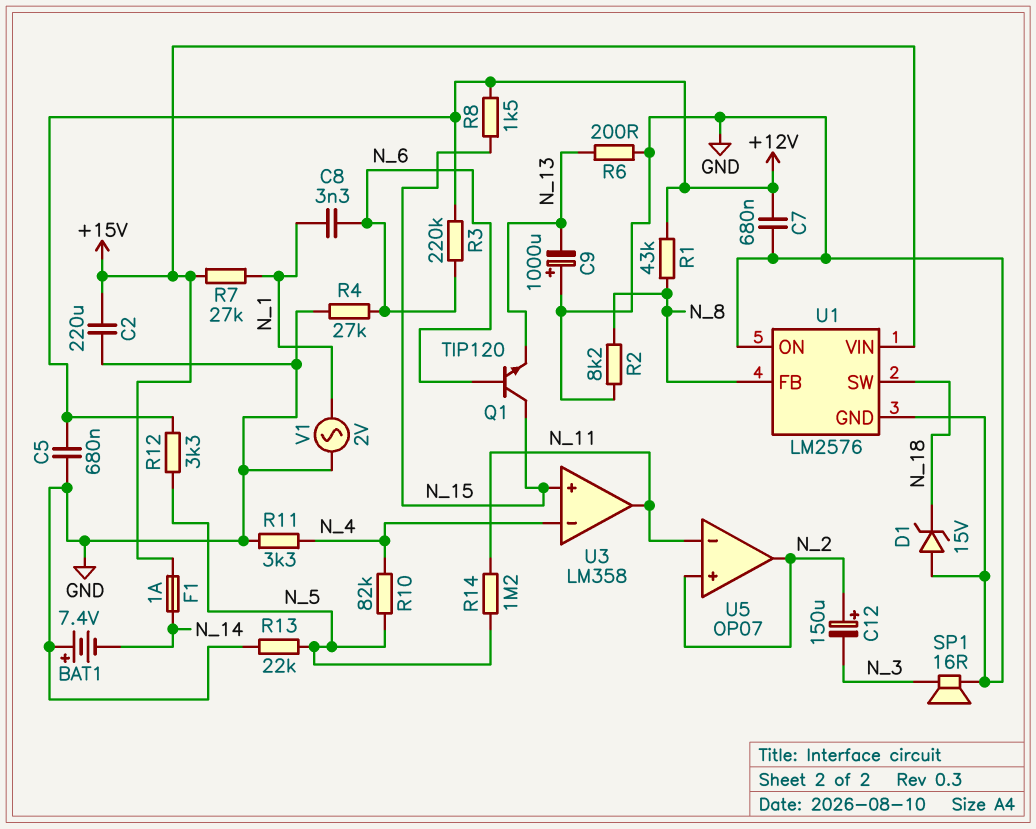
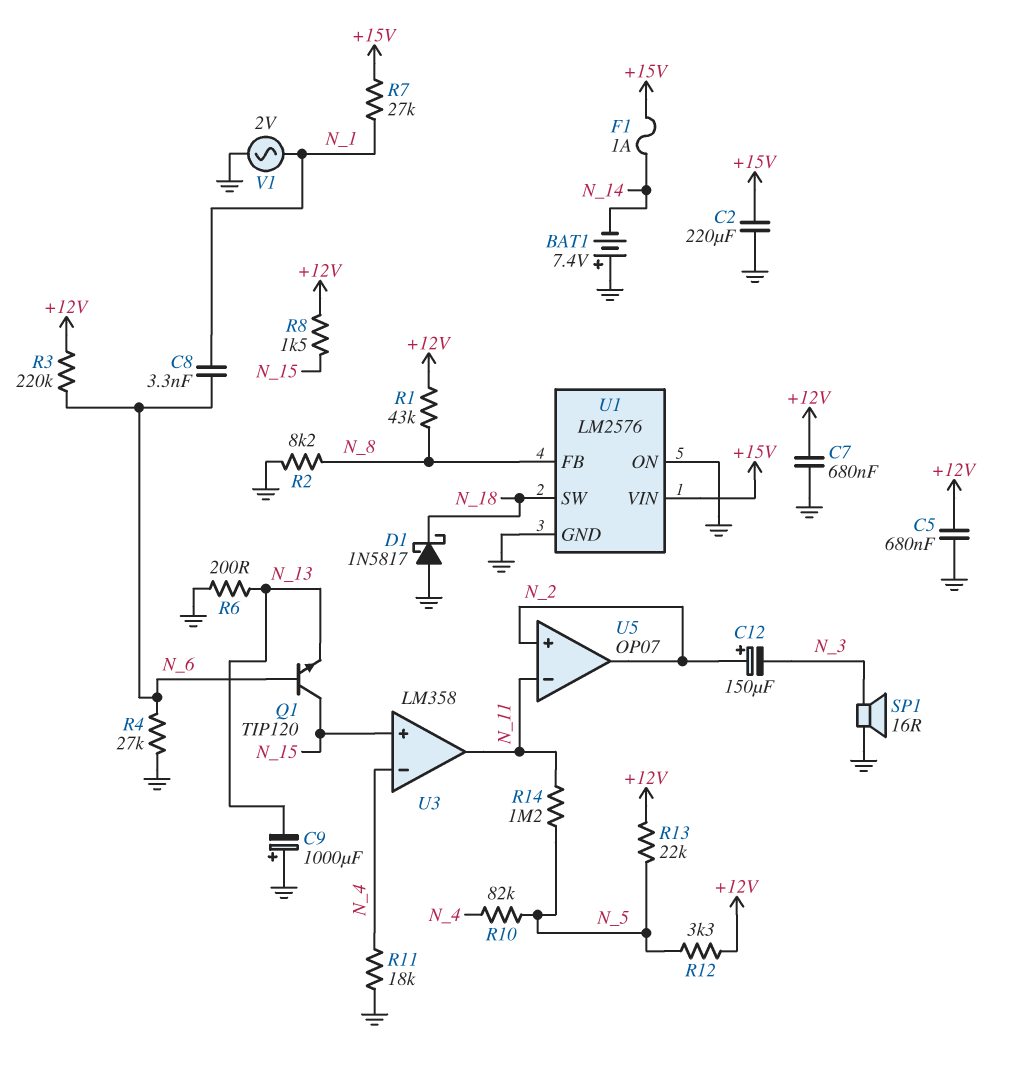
D1: zener 15V (A GND, K N_18) -> schottky 1N5817 (A GND, K N_18)
R11: 3.3k (GND, N_4) -> 18k (GND, N_4)
R13: 22k (GND, N_5) -> 22k (+12V, N_5)

